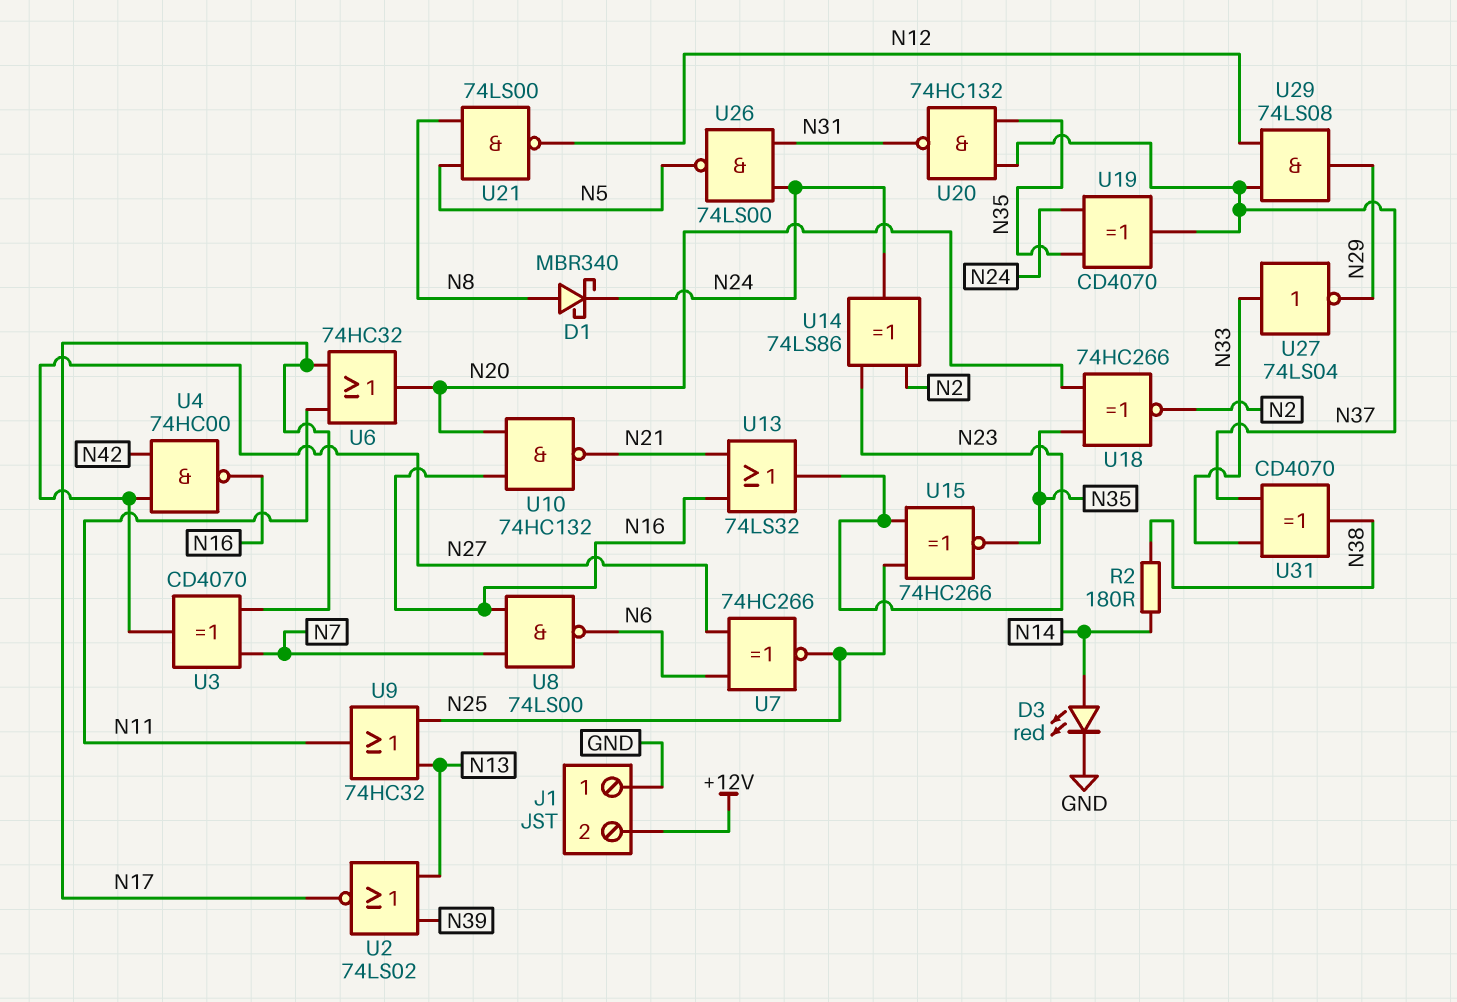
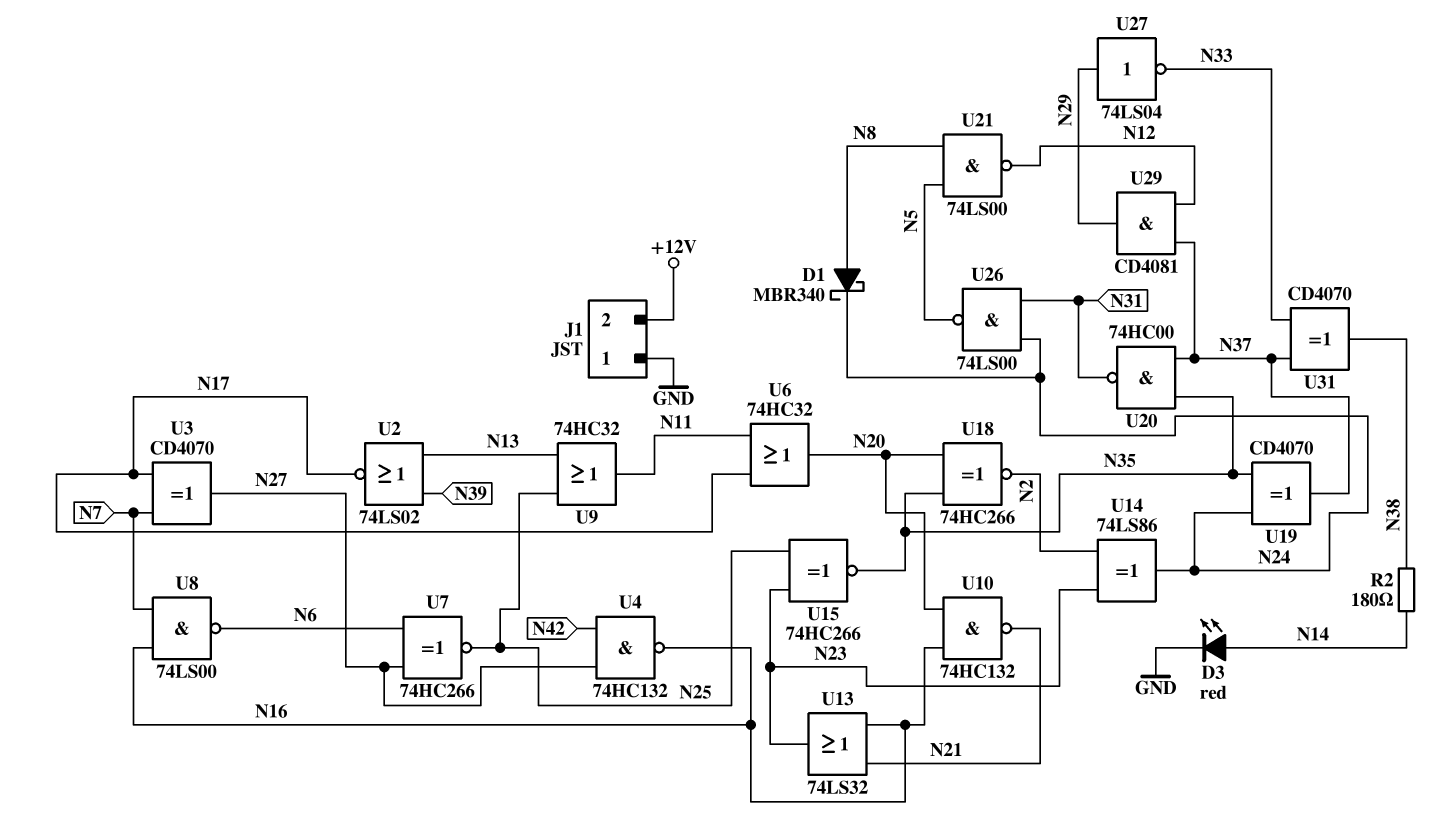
U4: NAND 74HC00 (in N27, in N42, out N16) -> NAND 74HC132 (in N27, in N42, out N16)
U20: NAND 74HC132 (in N35, in N37, out N31) -> NAND 74HC00 (in N35, in N37, out N31)
U27: NOT 74LS04 (in N33, out N29) -> NOT 74LS04 (in N29, out N33)
U29: AND 74LS08 (in N12, in N37, out N29) -> AND CD4081 (in N12, in N37, out N29)

